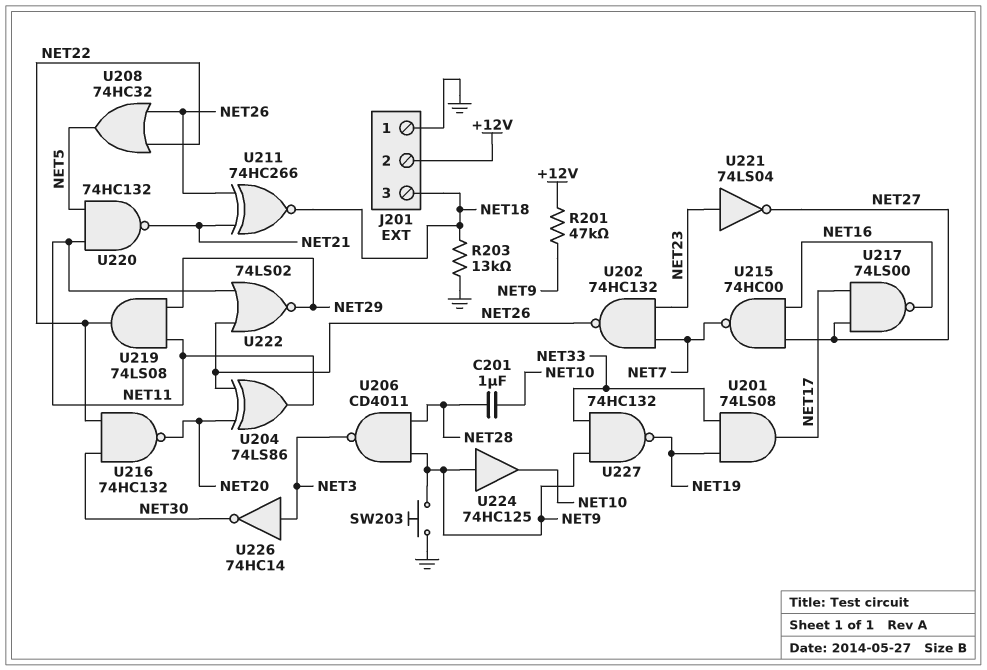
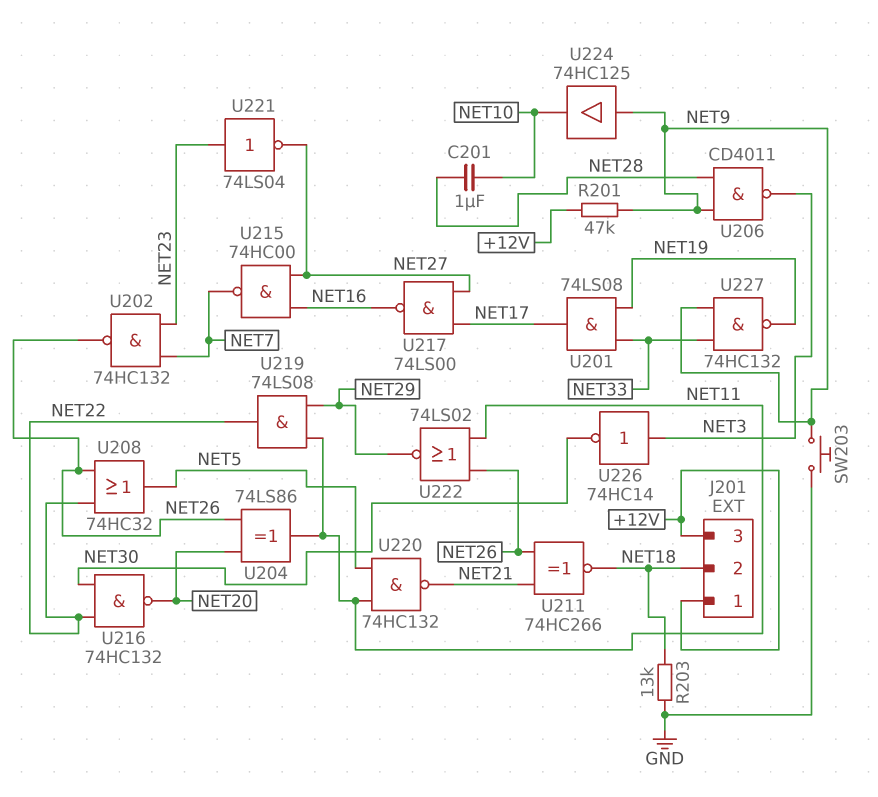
J201 pin 1: GND -> +12V
J201 pin 2: +12V -> NET18
J201 pin 3: NET18 -> +12V

